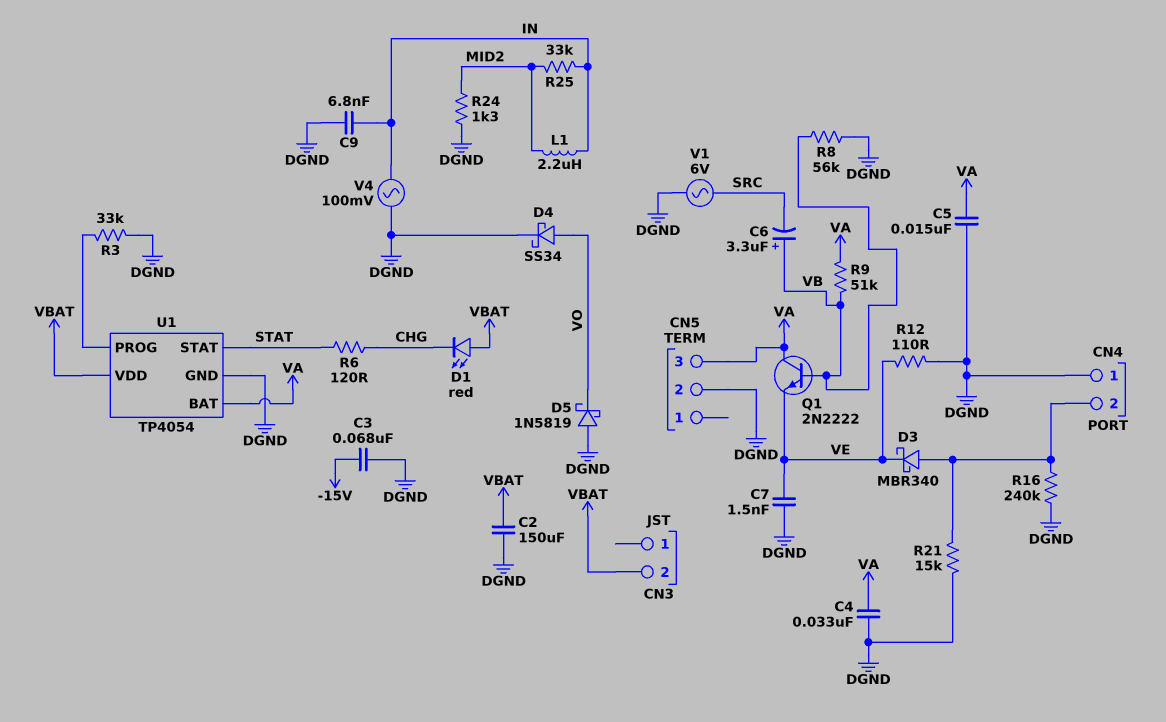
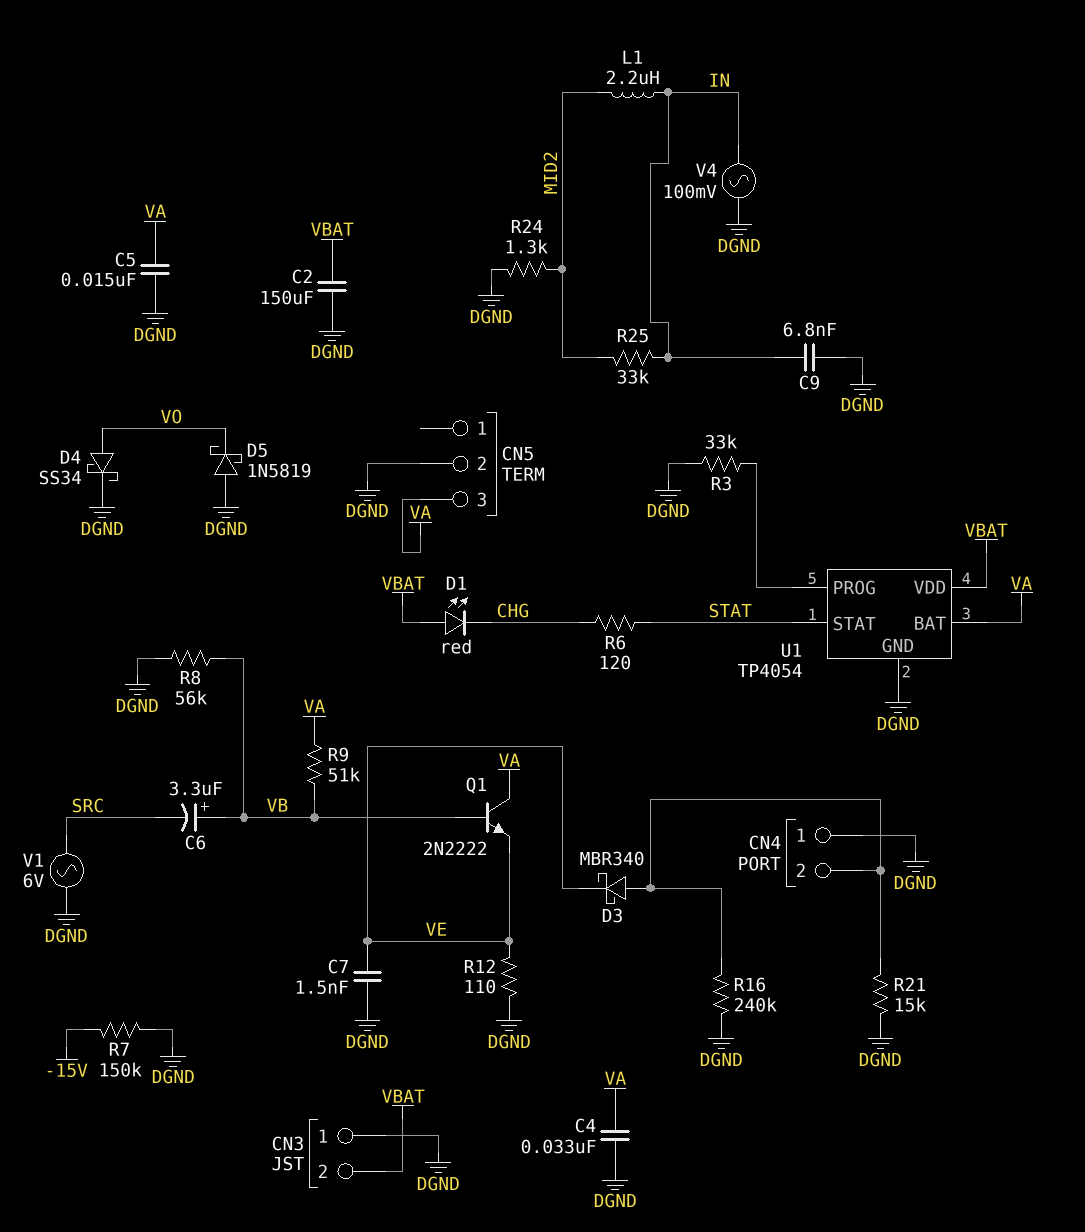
C3: 68nF (-15V, DGND) -> none
CN3 pin 1: none -> DGND
R7: none -> 150k (-15V, DGND)

